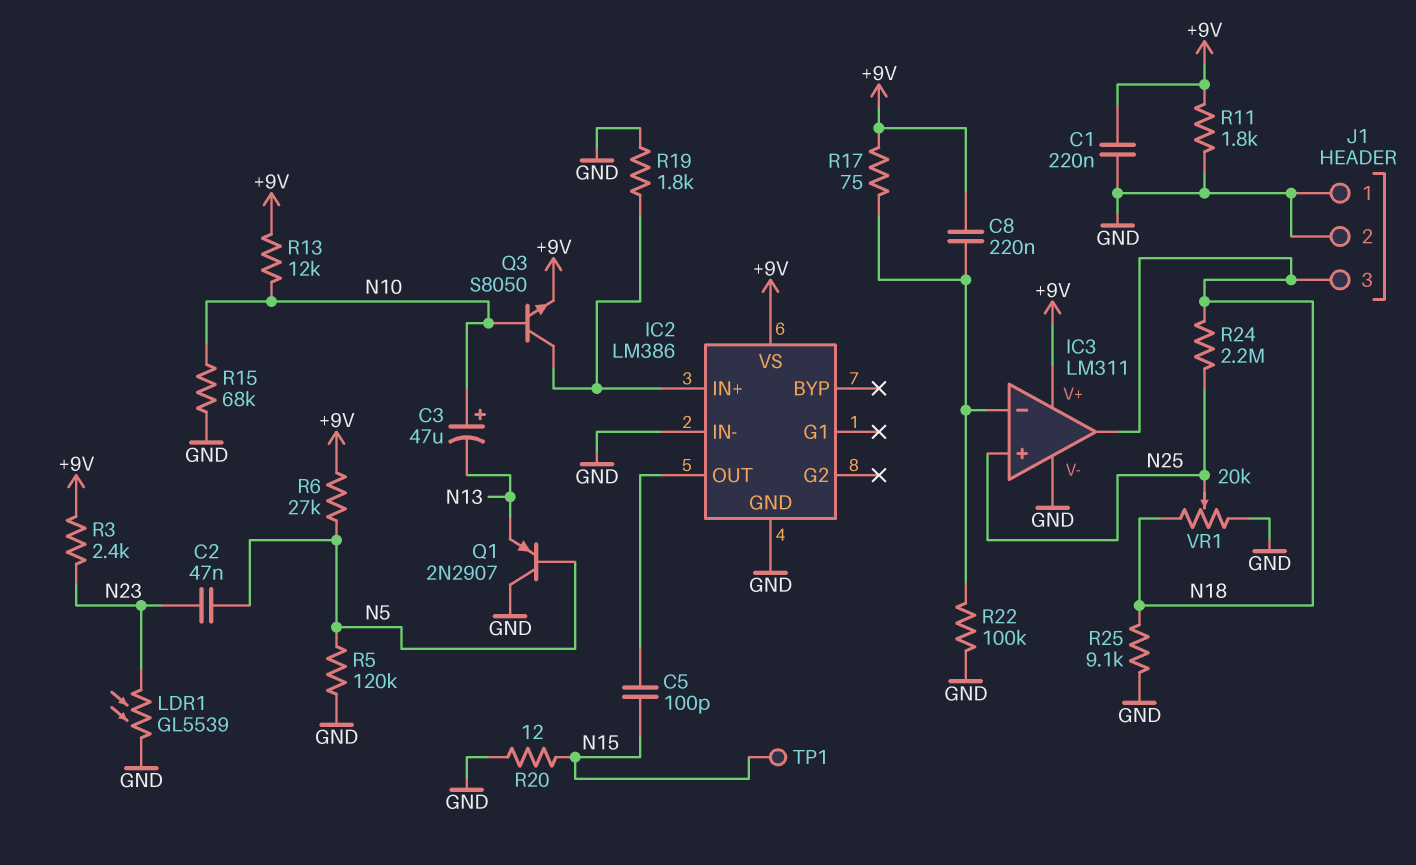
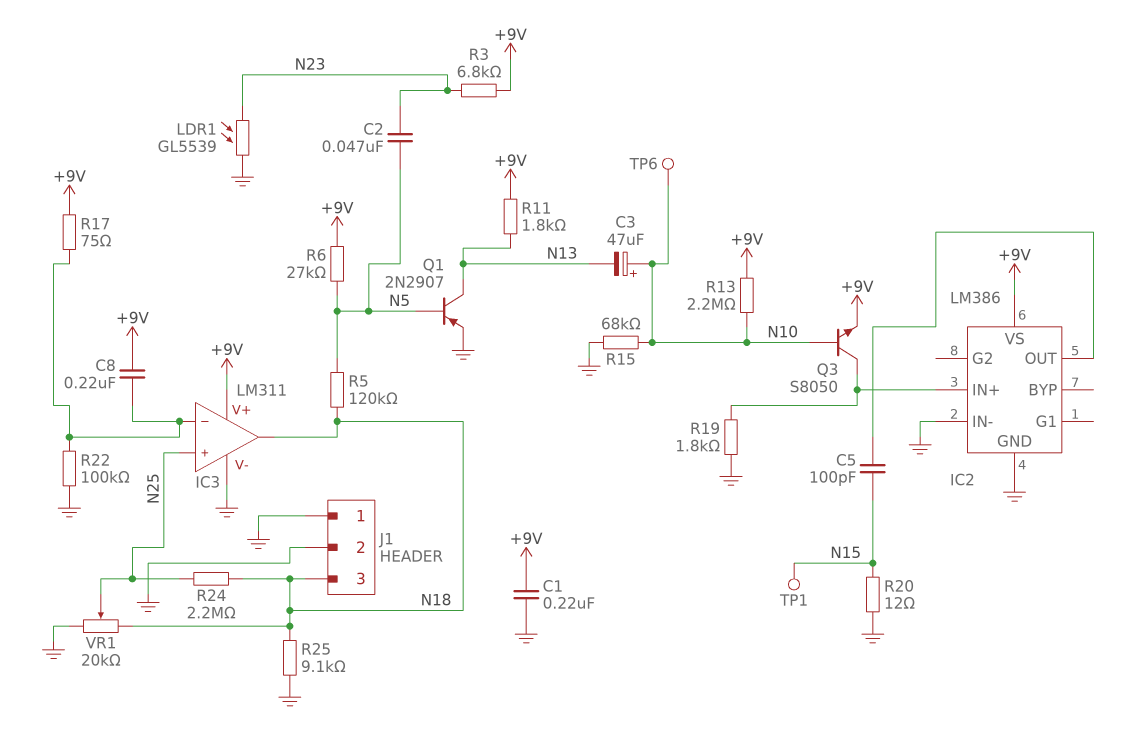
Q1: PNP 2N2907 (B N5, C GND, E N13) -> PNP 2N2907 (B N5, C N13, E GND)
R3: 2.4k (+9V, N23) -> 6.8k (+9V, N23)
R5: 120k (GND, N5) -> 120k (N5, N18)
R11: 1.8k (+9V, GND) -> 1.8k (+9V, N13)
R13: 12k (+9V, N10) -> 2.2M (+9V, N10)
TP6: none -> test point (N10)

